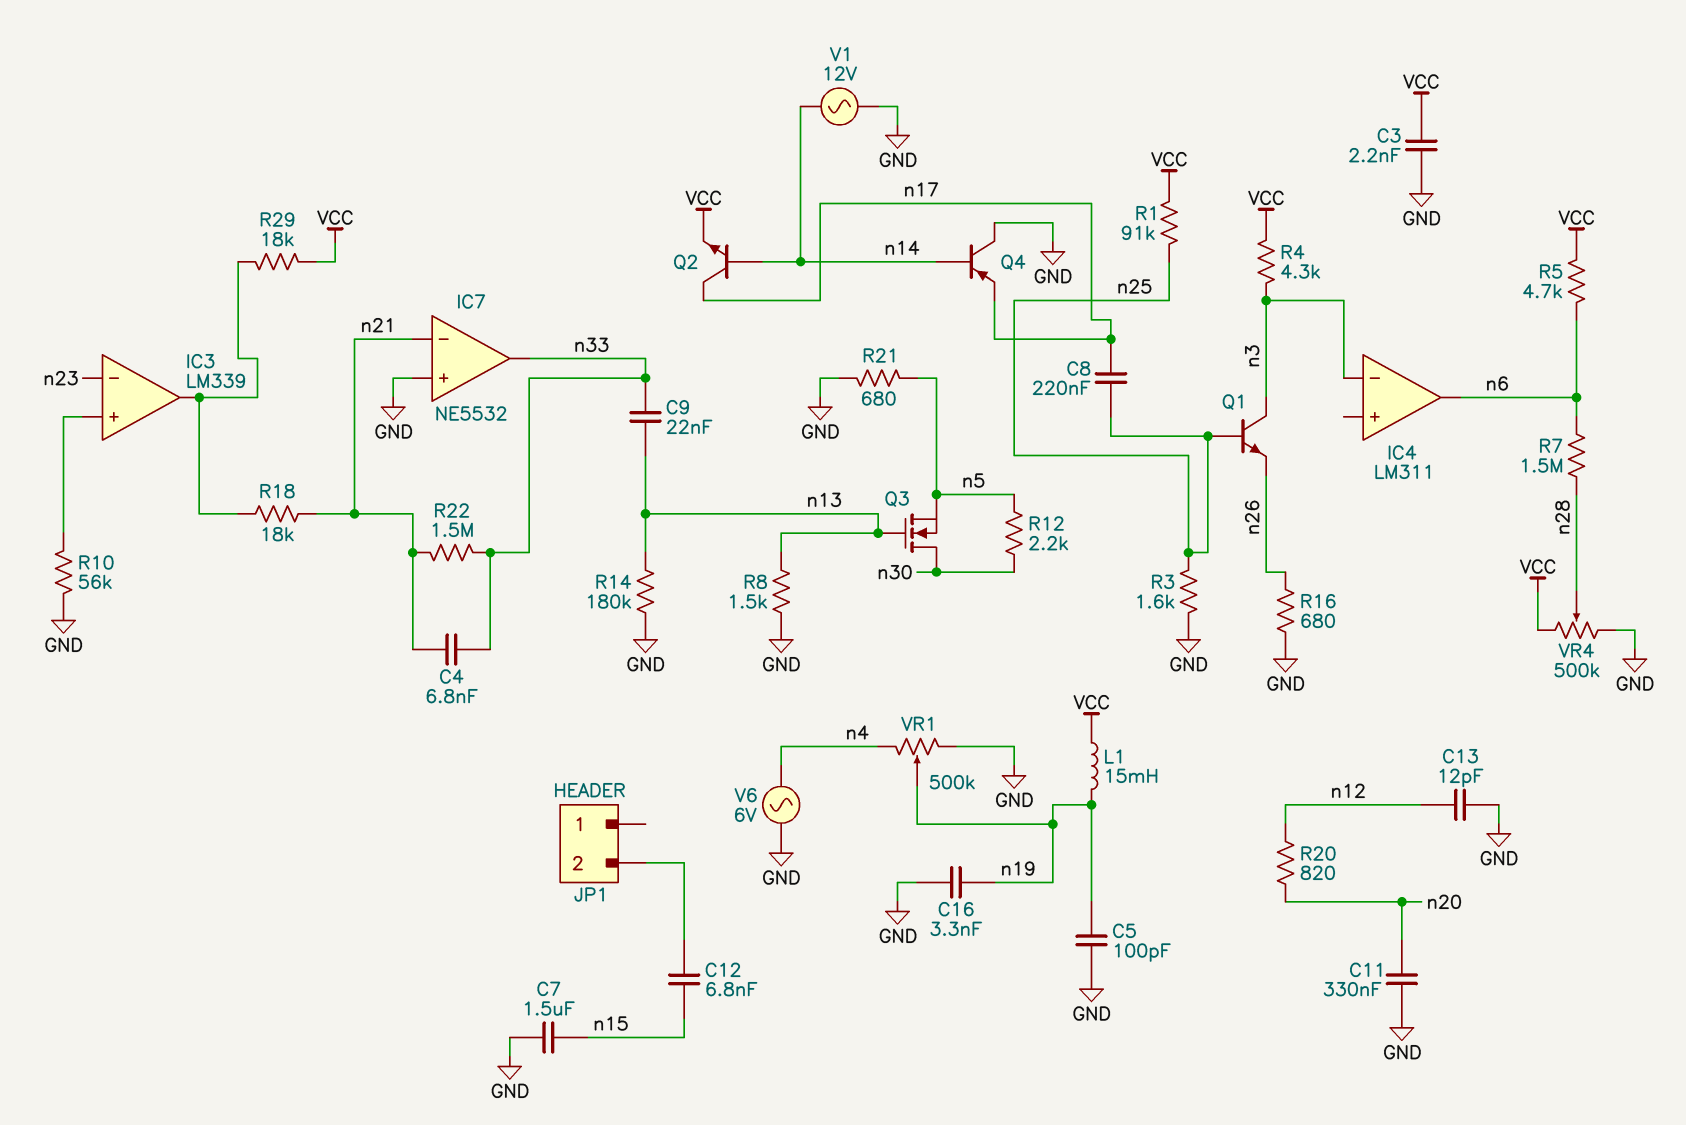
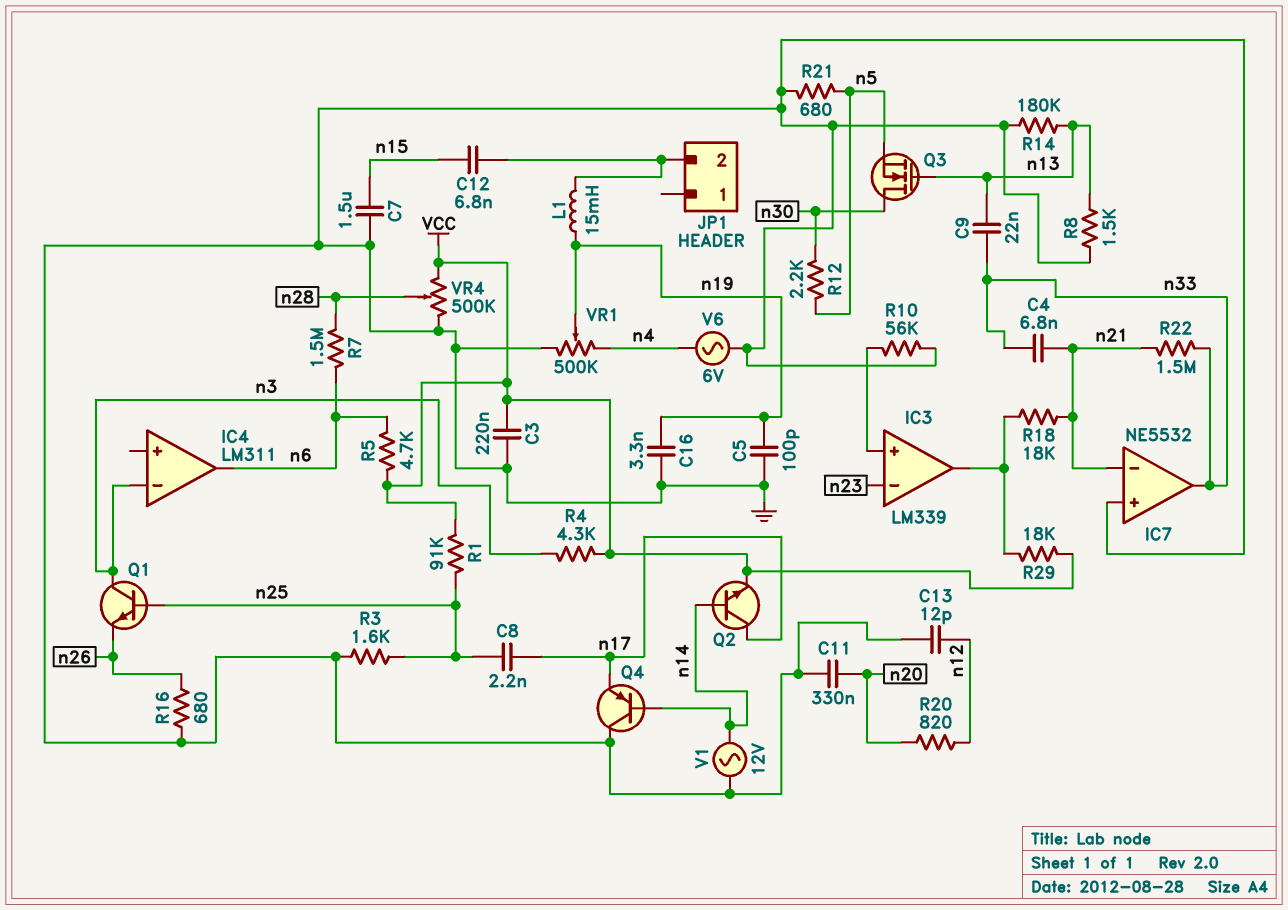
C3: 2.2nF (GND, VCC) -> 220nF (GND, VCC)
C8: 220nF (n17, n25) -> 2.2nF (n17, n25)
L1: 15mH (VCC, n19) -> 15mH (JP1/2, n19)

